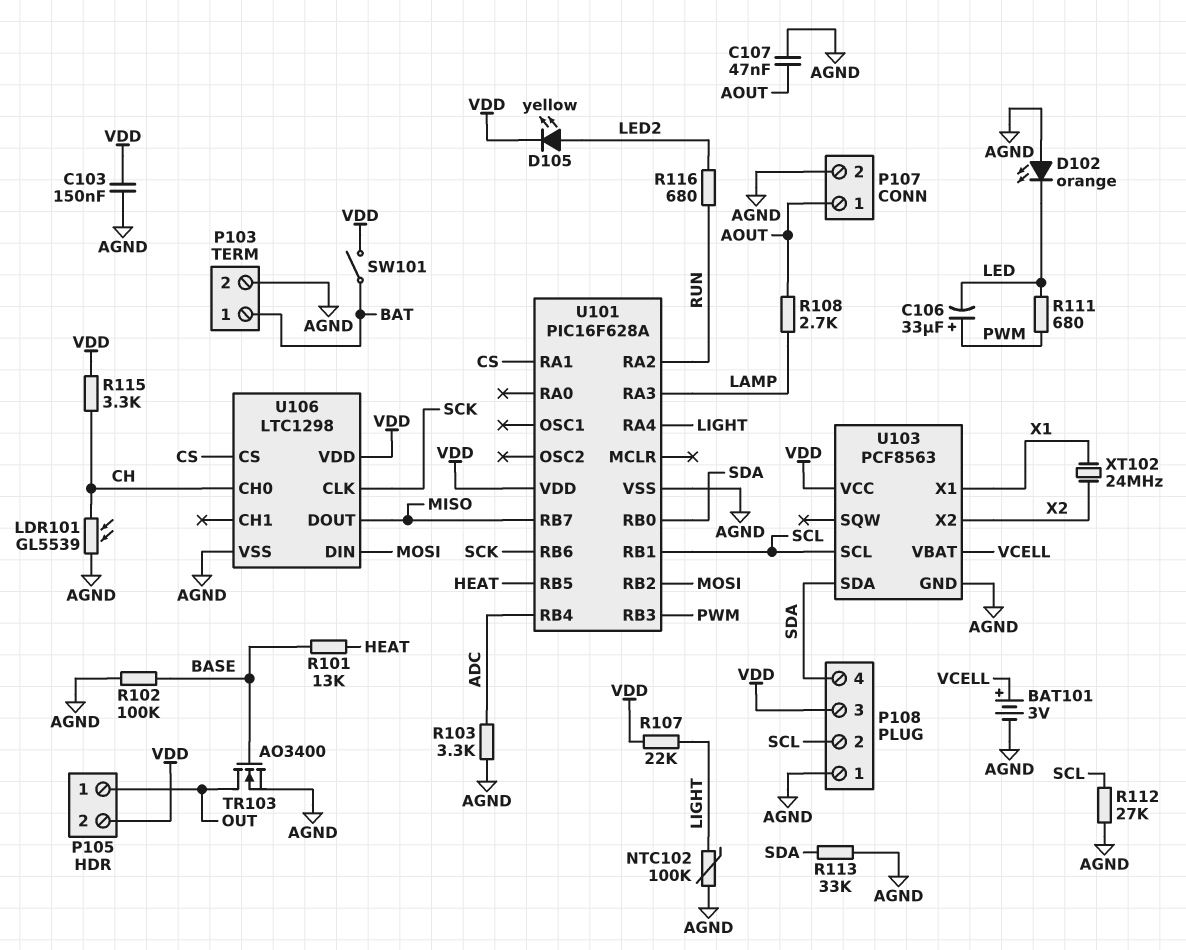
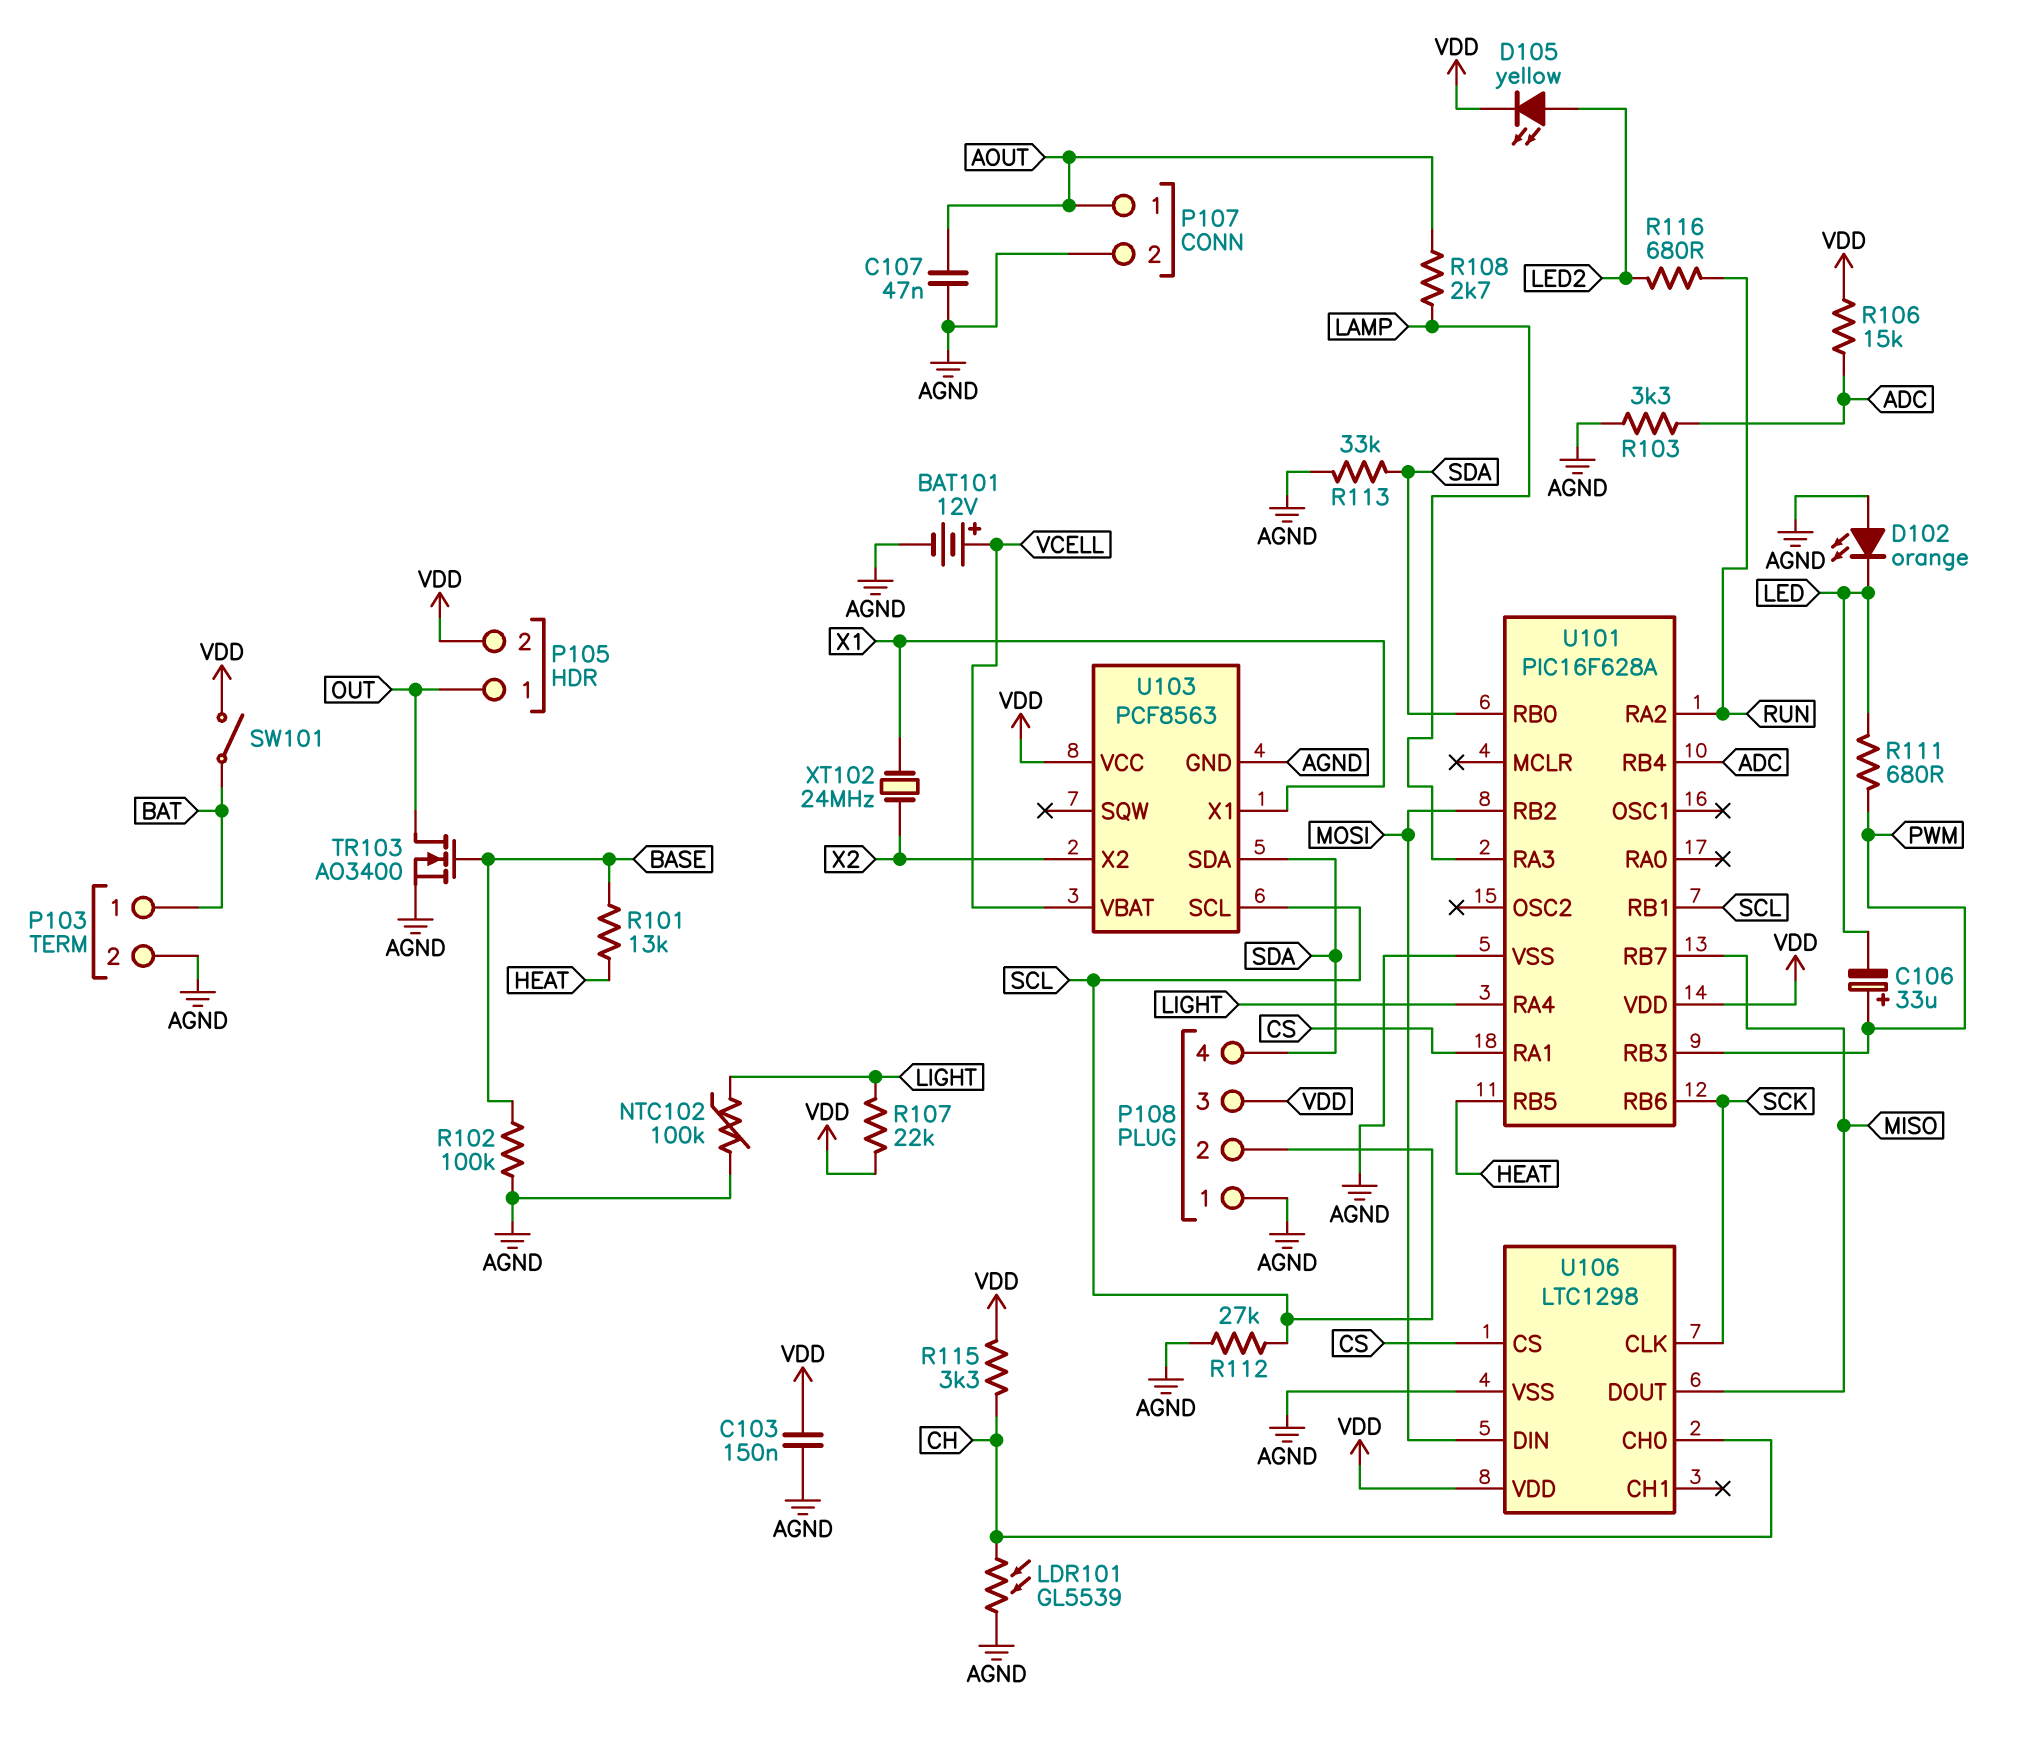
BAT101: 3V (plus VCELL, minus AGND) -> 12V (plus VCELL, minus AGND)
R106: none -> 15k (ADC, VDD)

